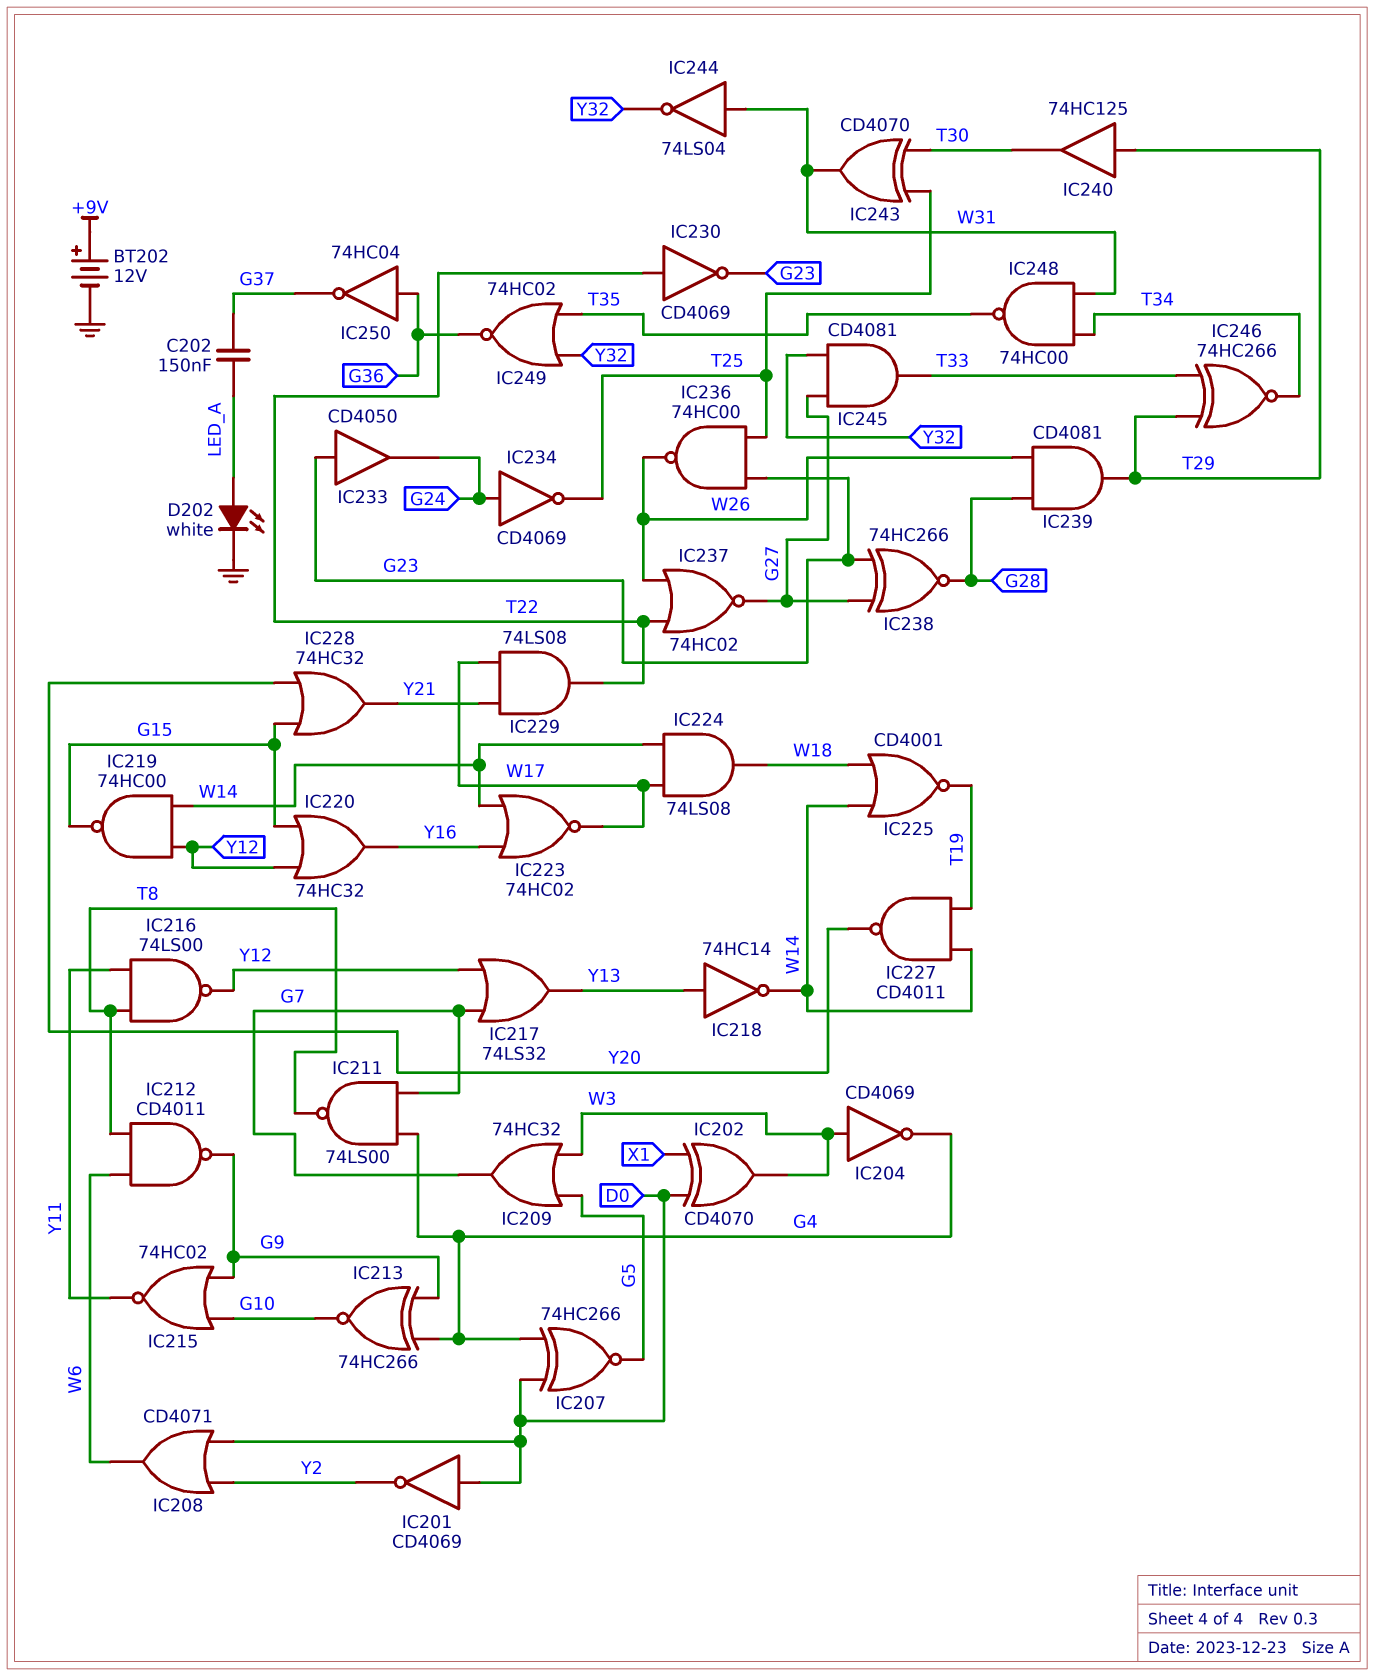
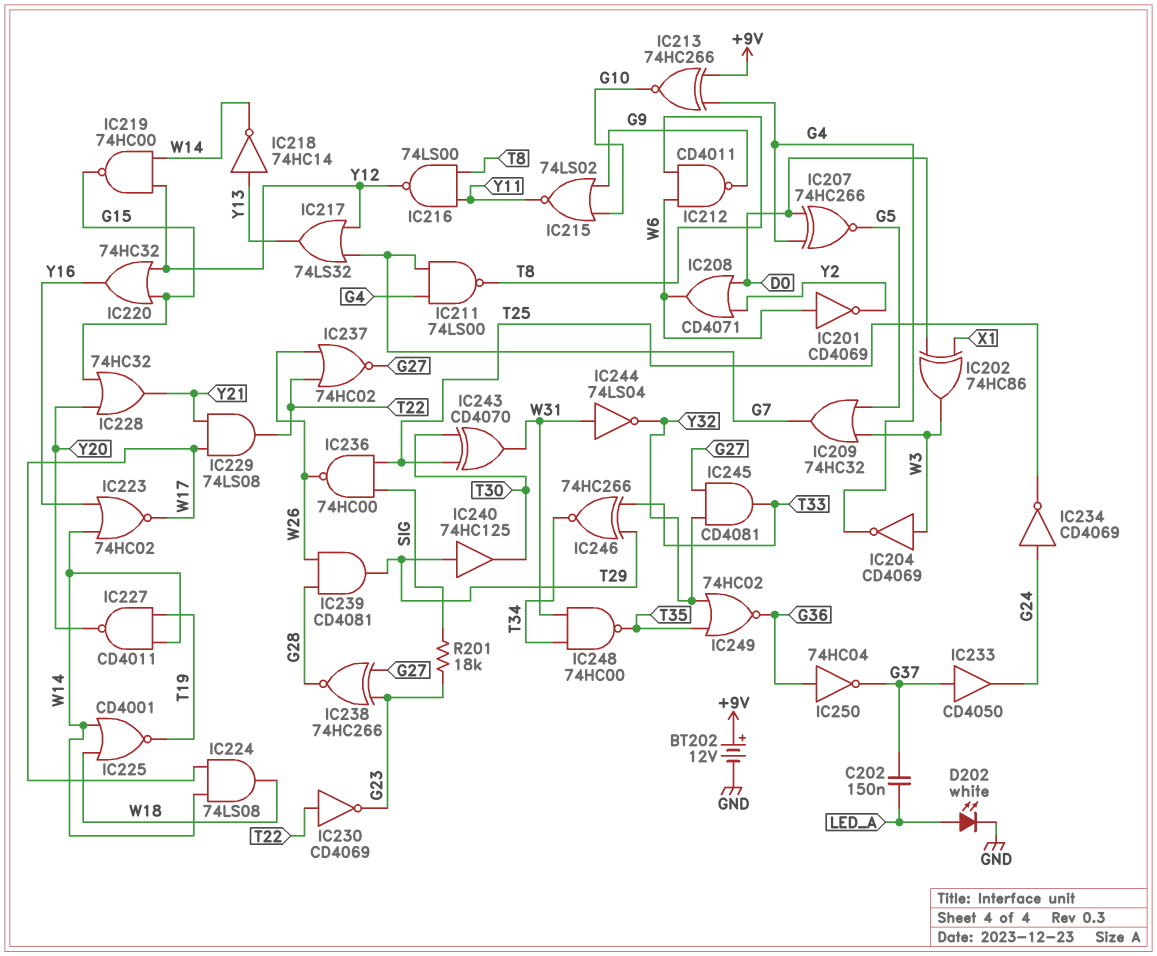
IC201: NOT CD4069 (in D0, out Y2) -> NOT CD4069 (in W6, out Y2)
IC202: XOR CD4070 (in D0, in X1, out W3) -> XOR 74HC86 (in D0, in X1, out W3)
IC213: XNOR 74HC266 (in G4, in G9, out G10) -> XNOR 74HC266 (in +9V, in G4, out G10)
IC215: NOR 74HC02 (in G9, in G10, out Y11) -> NOR 74LS02 (in G9, in G10, out Y11)
IC233: buffer CD4050 (in G23, out G24) -> buffer CD4050 (in G37, out G24)
IC236: NAND 74HC00 (in G23, in T25, out W26) -> NAND 74HC00 (in SIG, in T25, out W26)
R201: none -> 18k (G23, SIG)

